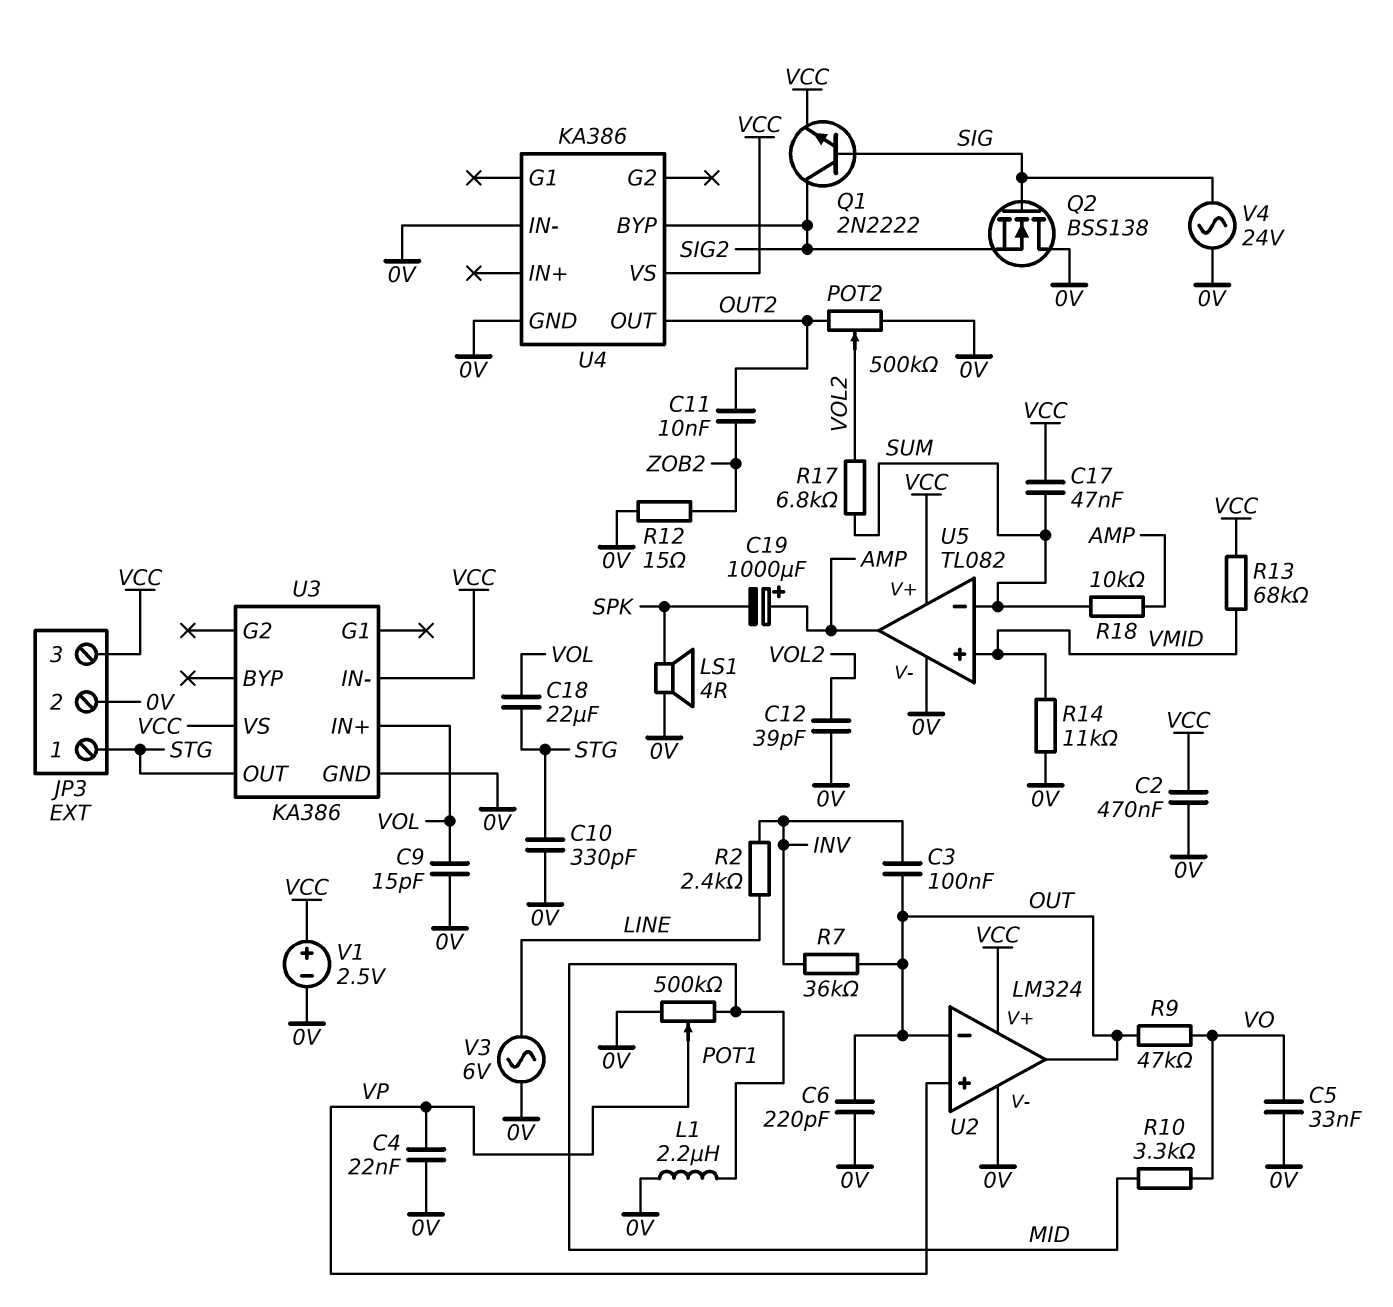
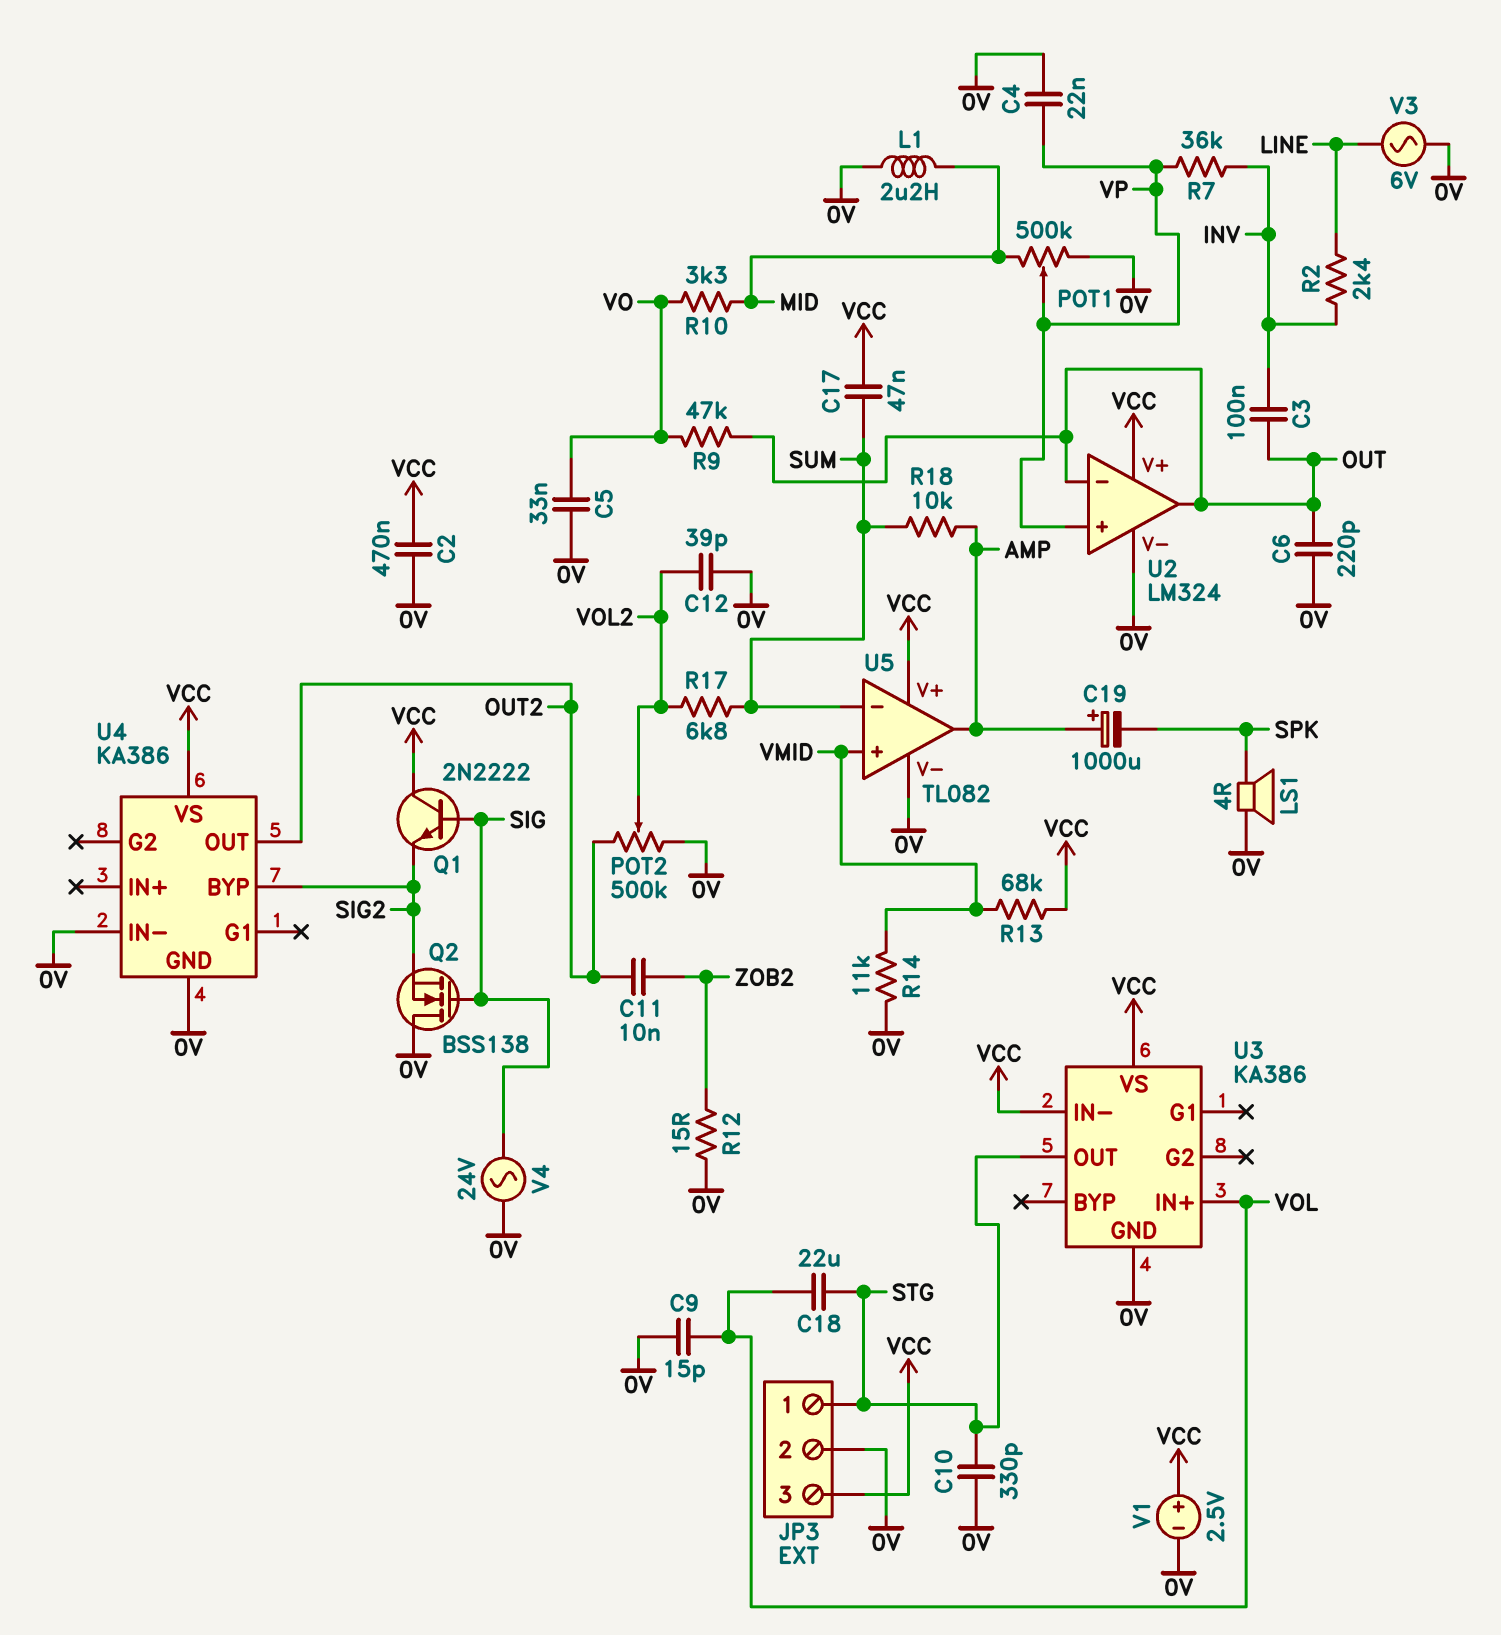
Q1: NPN 2N2222 (B SIG, C SIG2, E VCC) -> NPN 2N2222 (B SIG, C VCC, E SIG2)
R7: 36k (INV, OUT) -> 36k (INV, VP)

